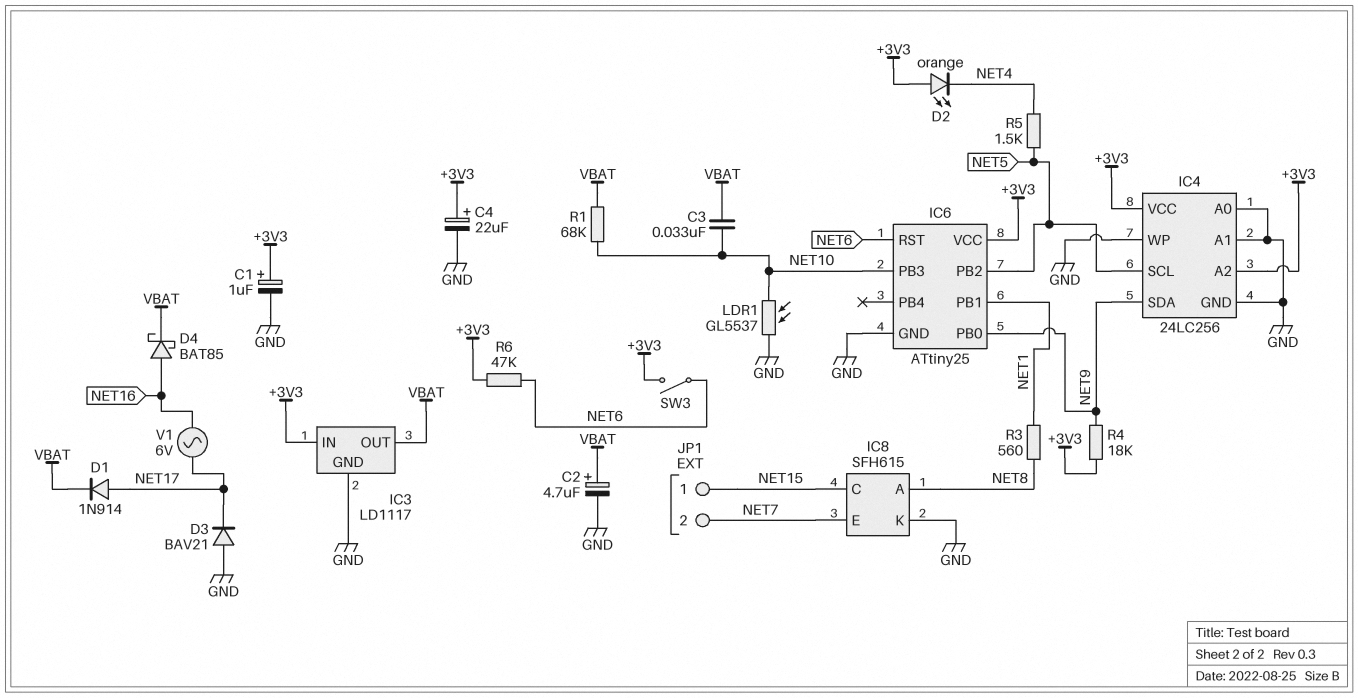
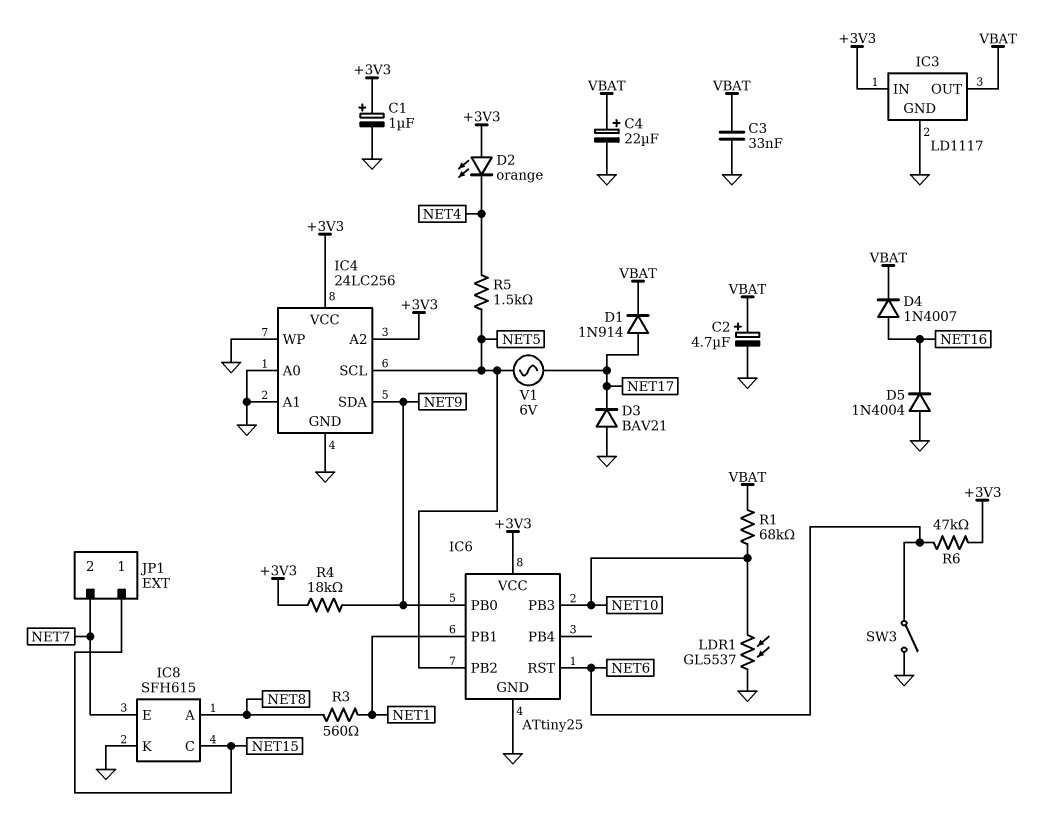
C3: 33nF (NET10, VBAT) -> 33nF (GND, VBAT)
C4: 22uF (plus +3V3, minus GND) -> 22uF (plus VBAT, minus GND)
D4: schottky BAT85 (A NET16, K VBAT) -> diode 1N4007 (A NET16, K VBAT)
D5: none -> diode 1N4004 (A GND, K NET16)
SW3: switch (+3V3, NET6) -> switch (GND, NET6)
V1: AC 6V (NET16, NET17) -> AC 6V (NET5, NET17)

